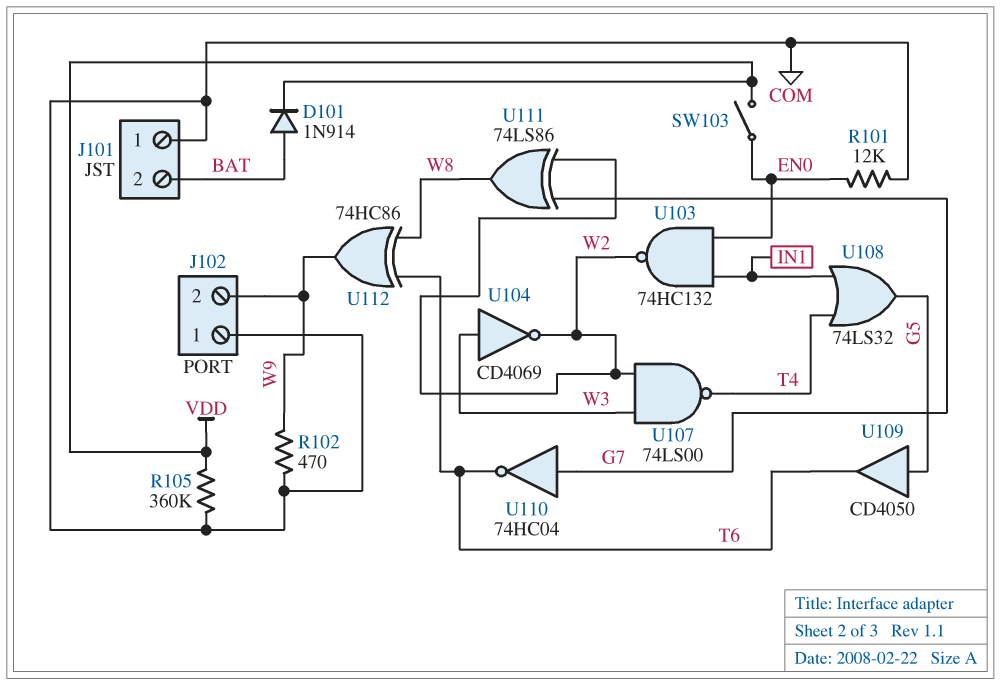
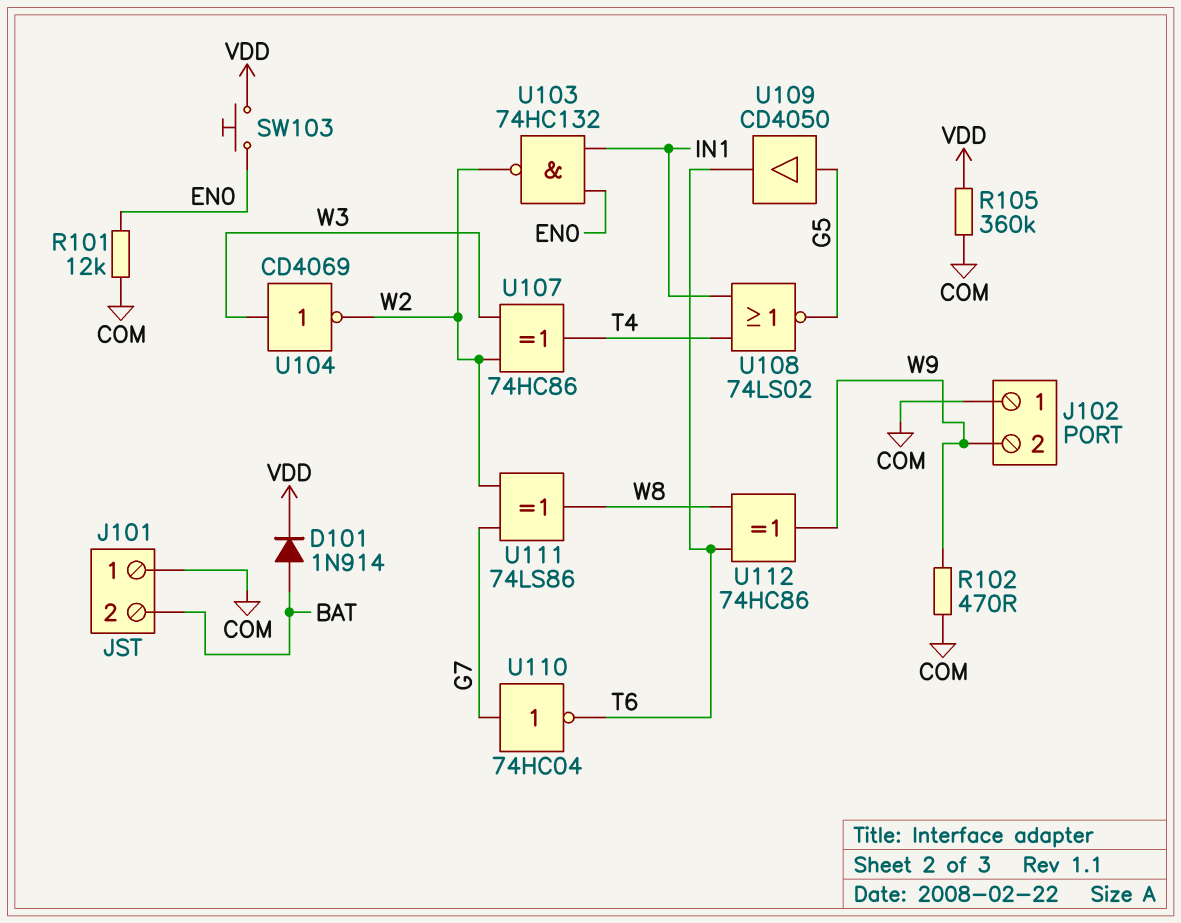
SW103: switch (EN0, VDD) -> button (EN0, VDD)
U107: NAND 74LS00 (in W2, in W3, out T4) -> XOR 74HC86 (in W2, in W3, out T4)
U108: OR 74LS32 (in IN1, in T4, out G5) -> NOR 74LS02 (in IN1, in T4, out G5)

